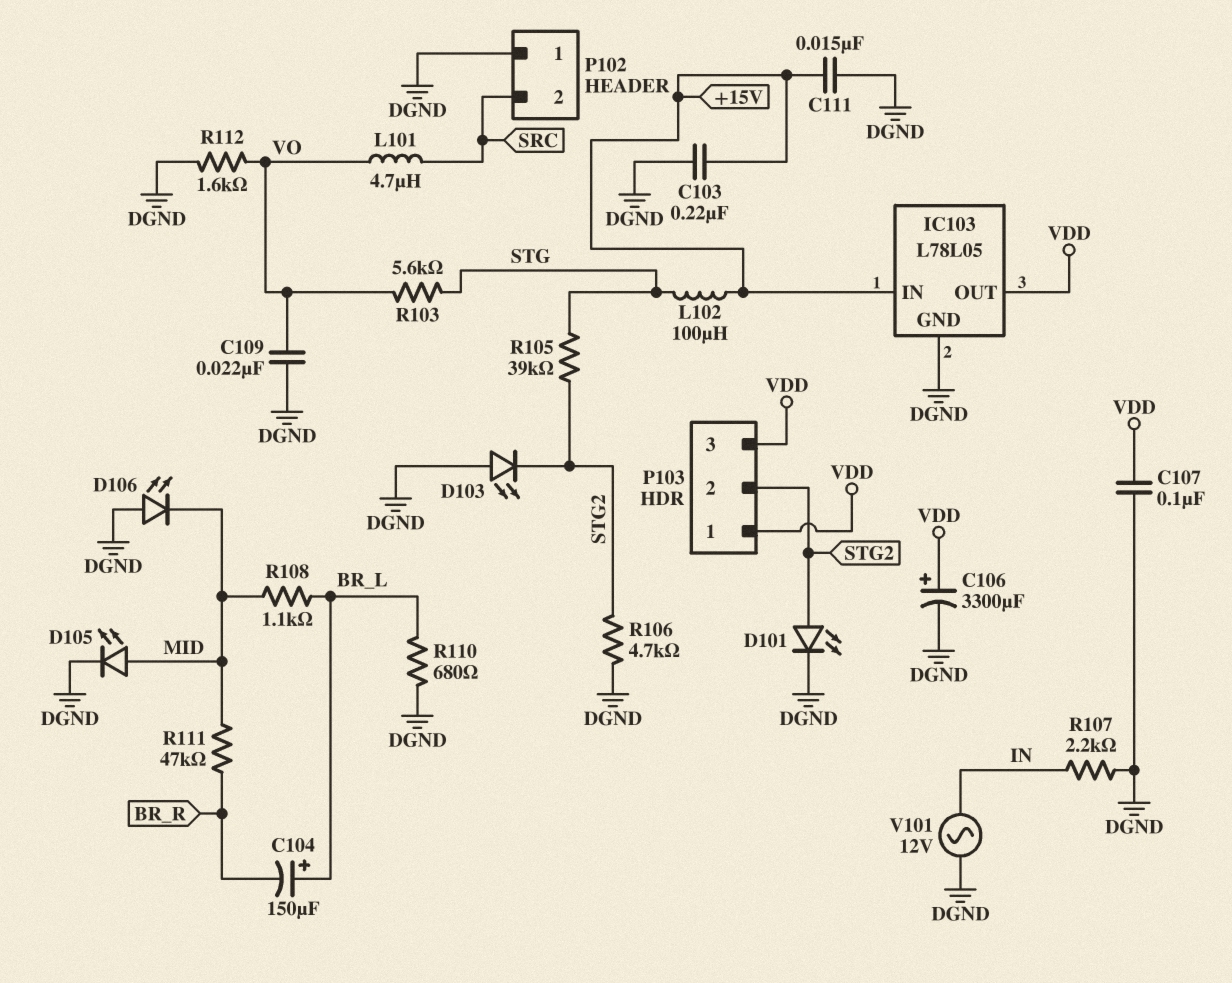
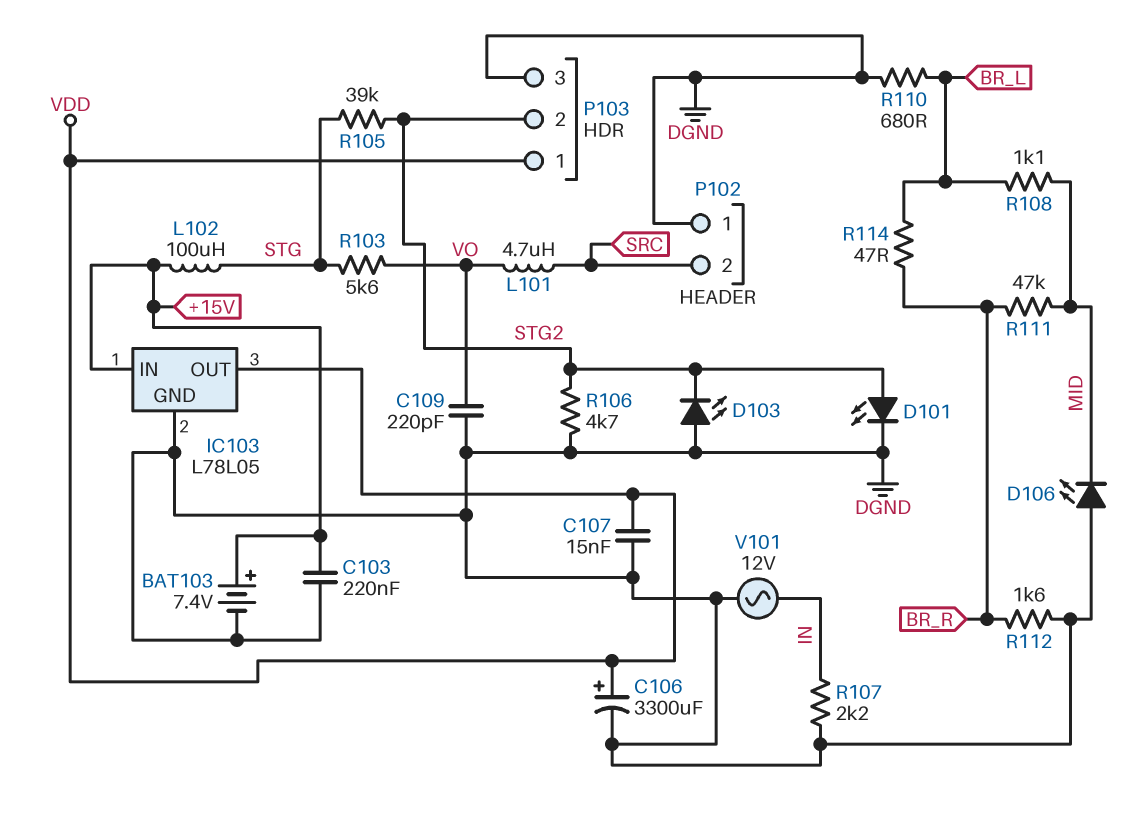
BAT103: none -> 7.4V (plus +15V, minus DGND)
C104: 150uF (plus BR_L, minus BR_R) -> none
C107: 100nF (DGND, VDD) -> 15nF (DGND, VDD)
C109: 22nF (DGND, VO) -> 220pF (DGND, VO)
C111: 15nF (+15V, DGND) -> none
D105: LED (A MID, K DGND) -> none
P103 pin 3: VDD -> DGND
R112: 1.6k (DGND, VO) -> 1.6k (BR_R, DGND)
R114: none -> 47 (BR_L, BR_R)

